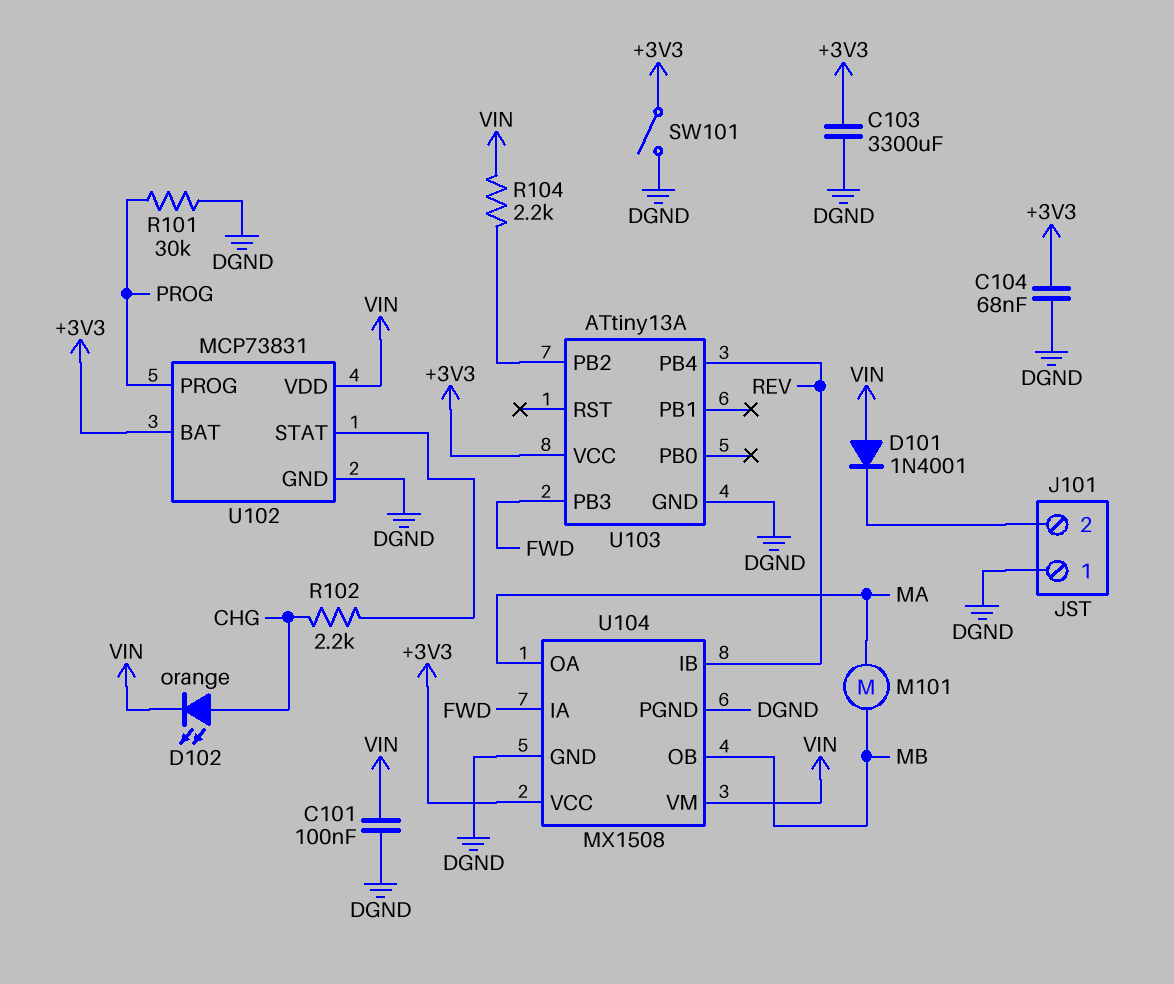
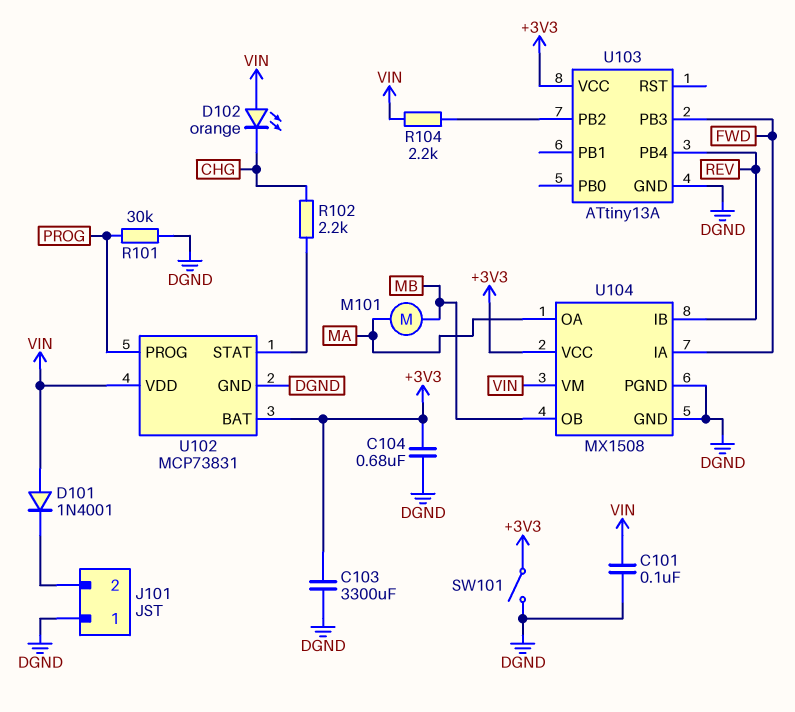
C104: 68nF (+3V3, DGND) -> 680nF (+3V3, DGND)
D102: LED orange (A CHG, K VIN) -> LED orange (A VIN, K CHG)

